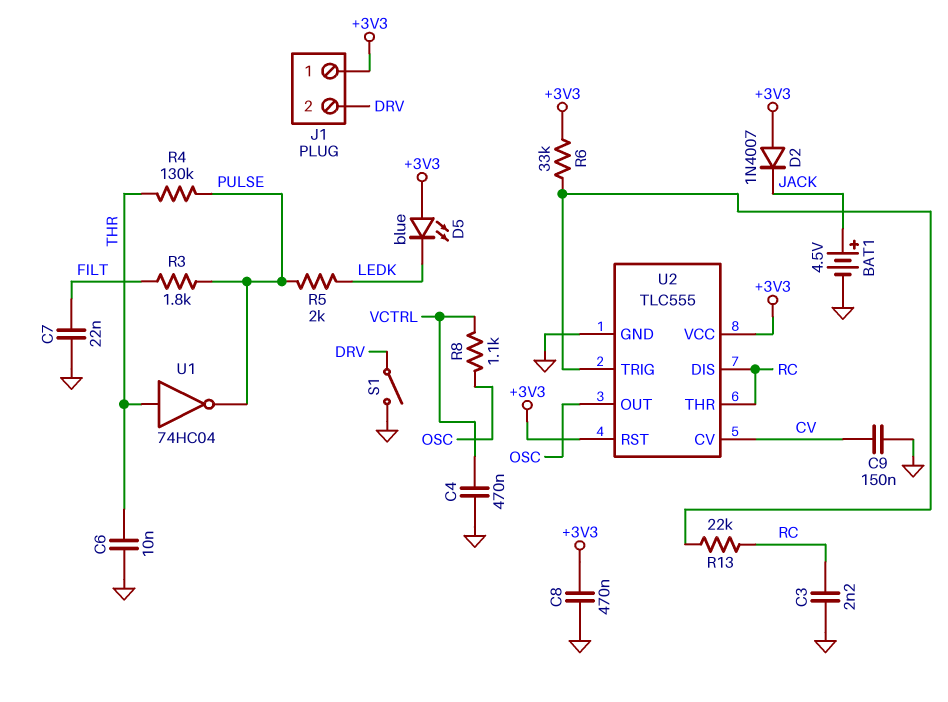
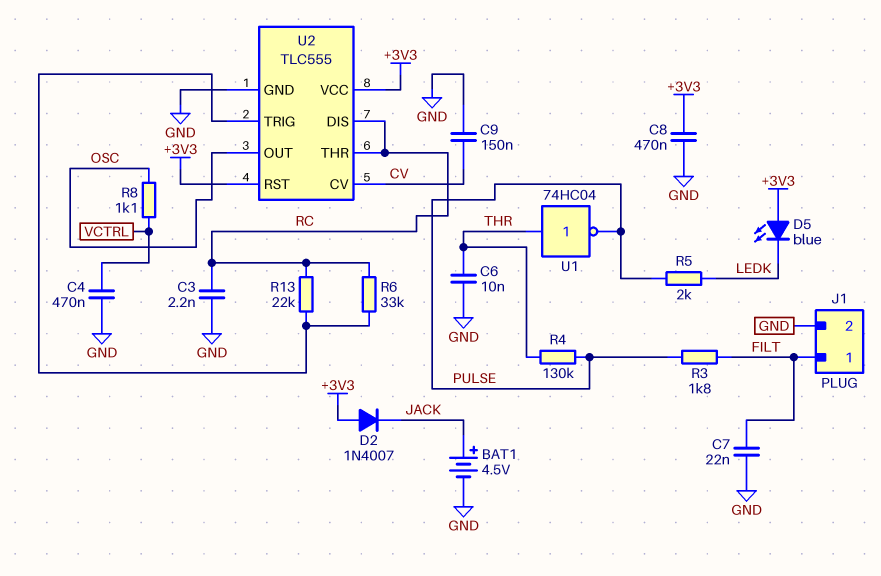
J1 pin 1: +3V3 -> FILT
J1 pin 2: DRV -> GND
R6: 33k (+3V3, U2/TRIG) -> 33k (RC, U2/TRIG)
S1: switch (DRV, GND) -> none

